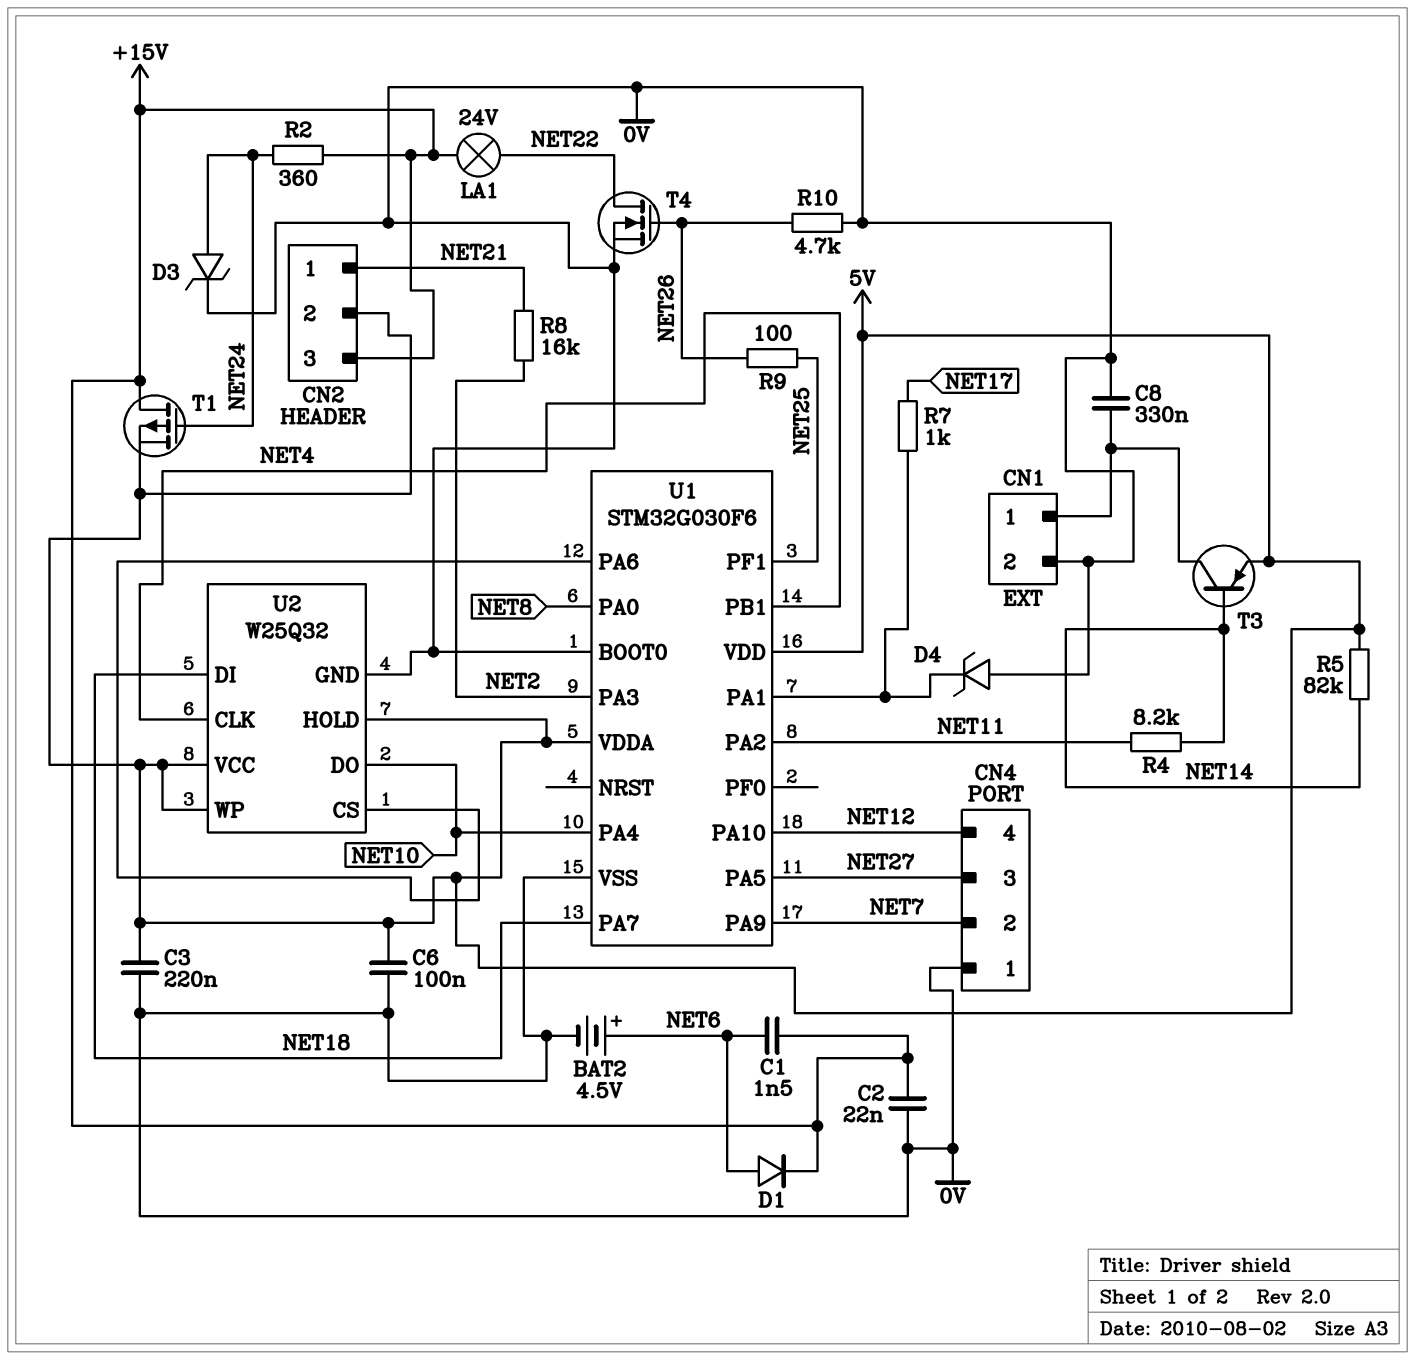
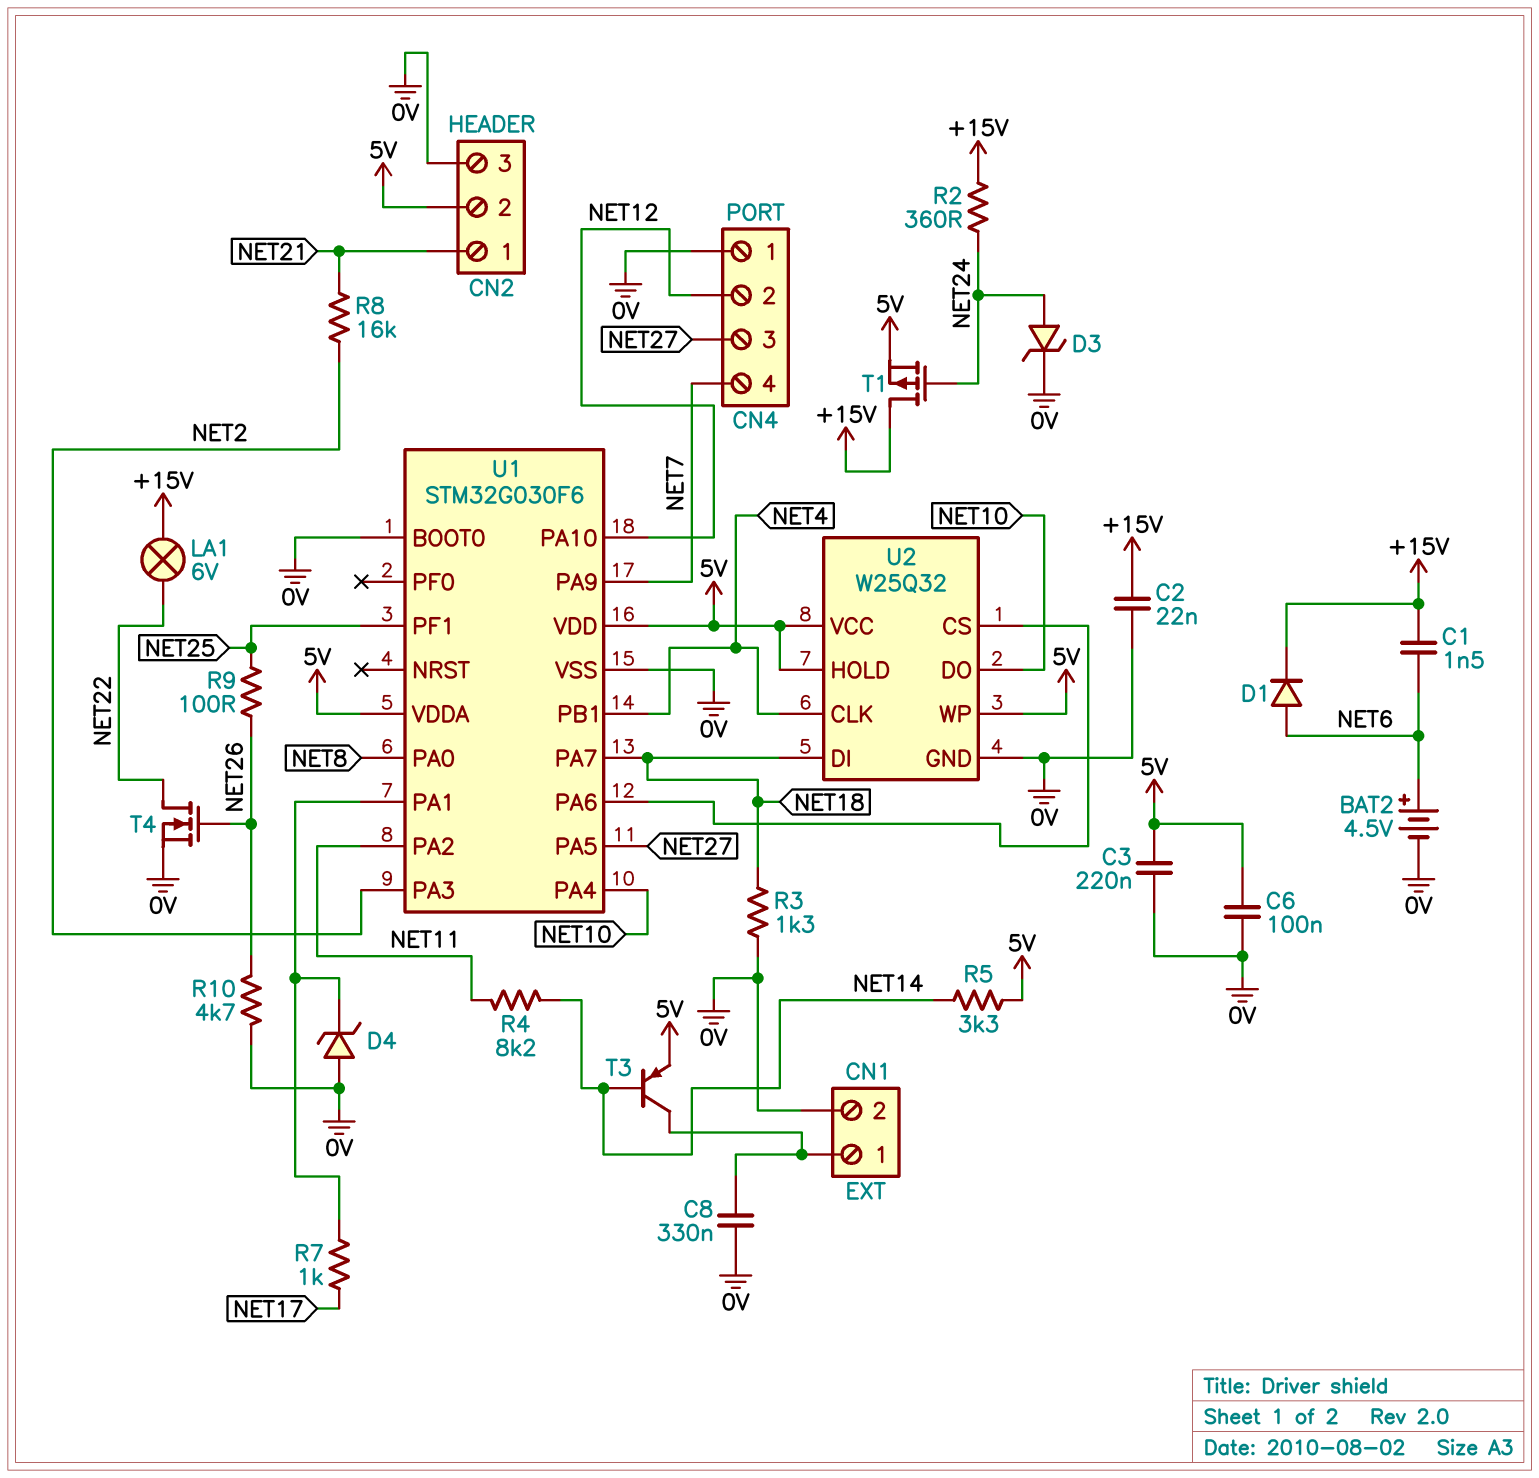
CN2 pin 3: +15V -> 0V
CN4 pin 2: NET7 -> NET12
CN4 pin 4: NET12 -> NET7
LA1: lamp 24V (+15V, NET22) -> lamp 6V (+15V, NET22)
R3: none -> 1.3k (0V, NET18)
R5: 82k (5V, NET14) -> 3.3k (5V, NET14)

